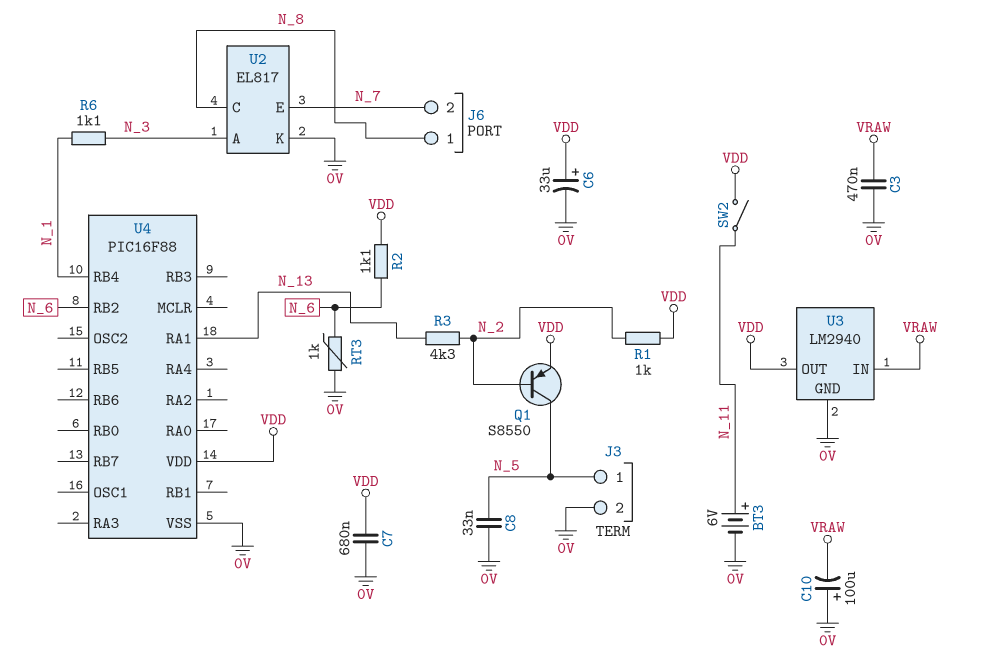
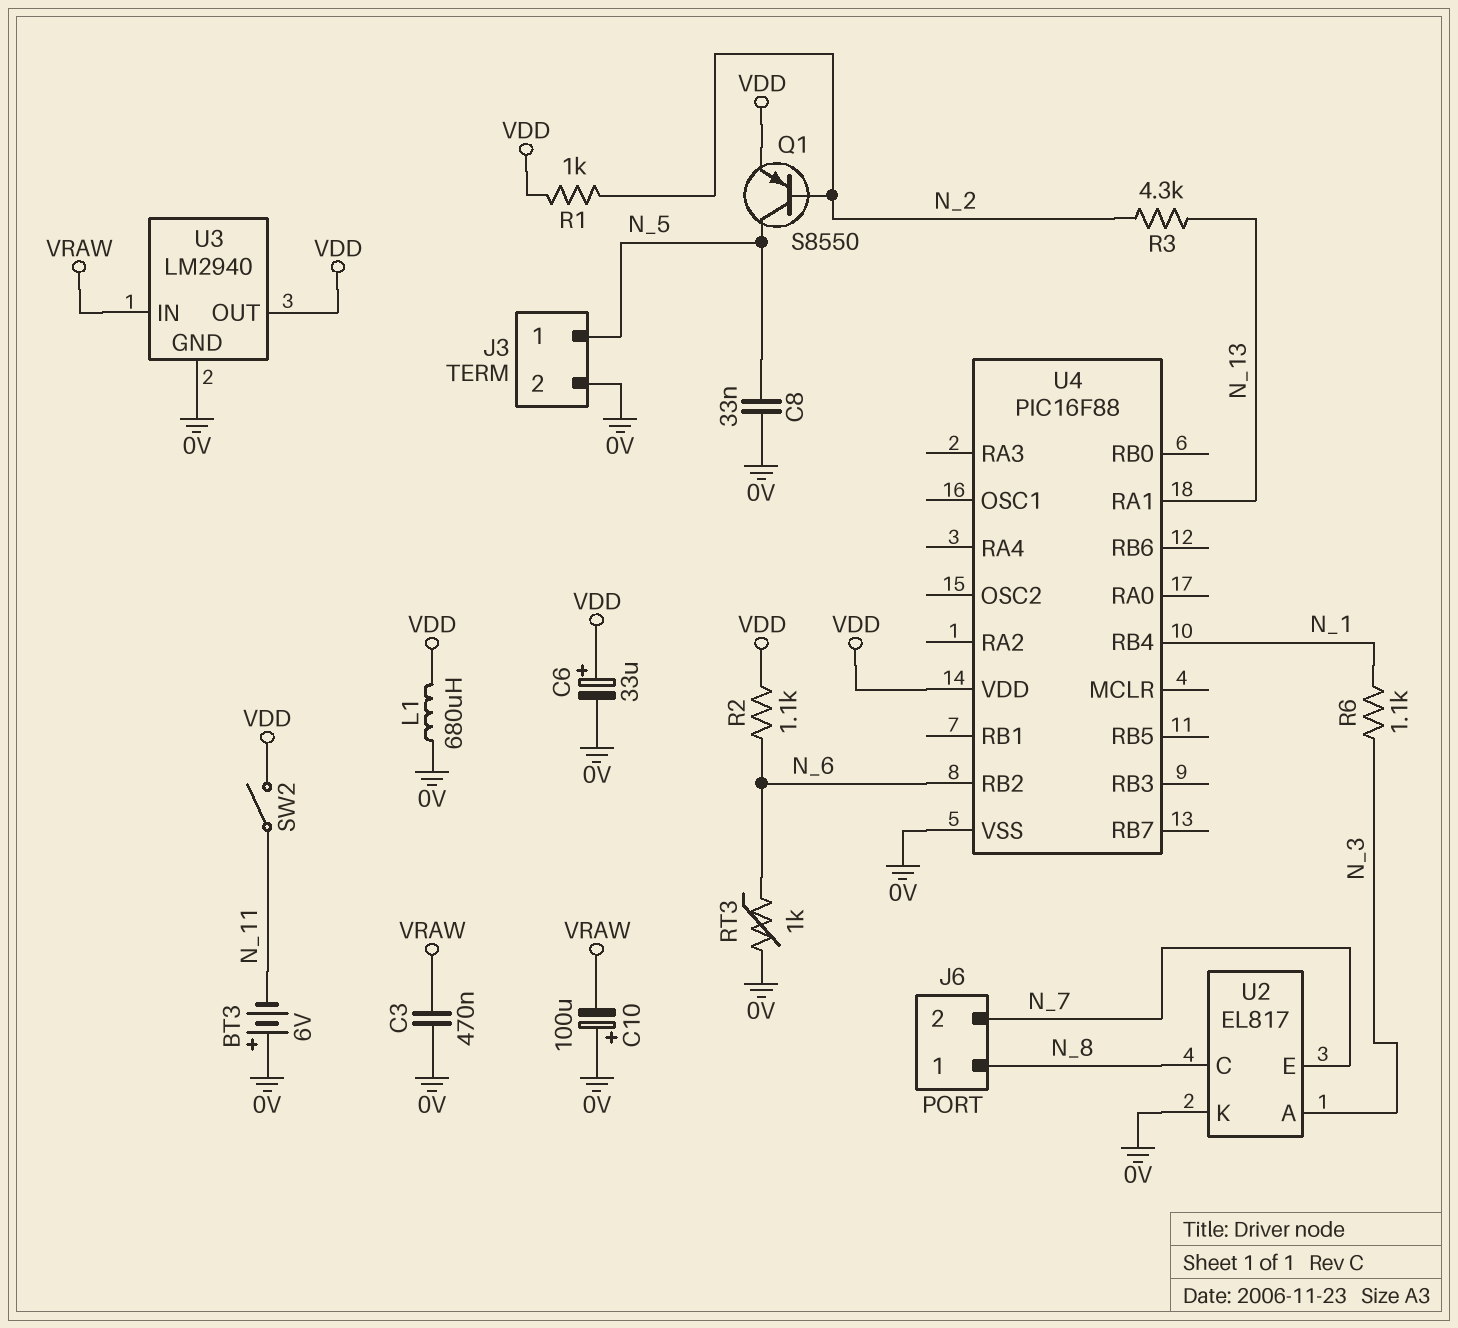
BT3: 6V (plus N_11, minus 0V) -> 6V (plus 0V, minus N_11)
C7: 680nF (0V, VDD) -> none
L1: none -> 680uH (0V, VDD)

